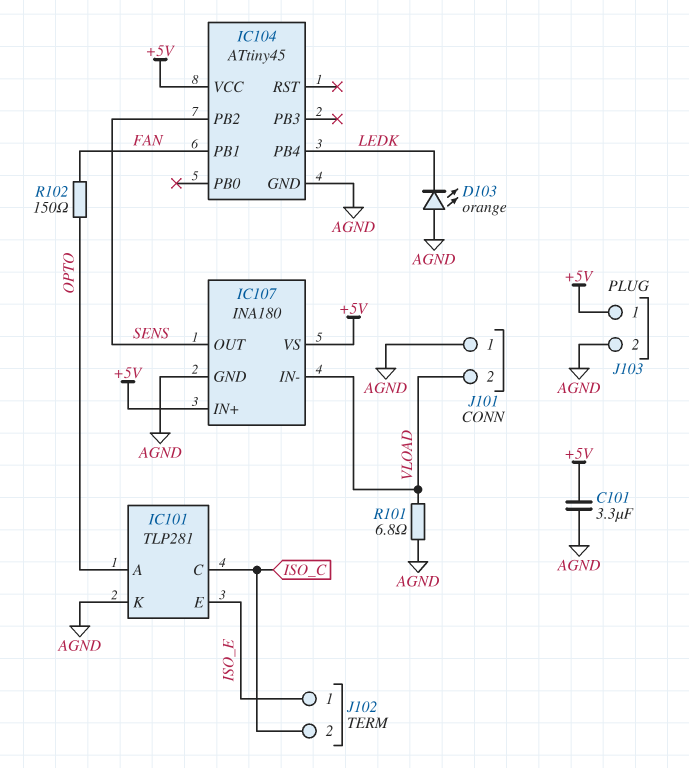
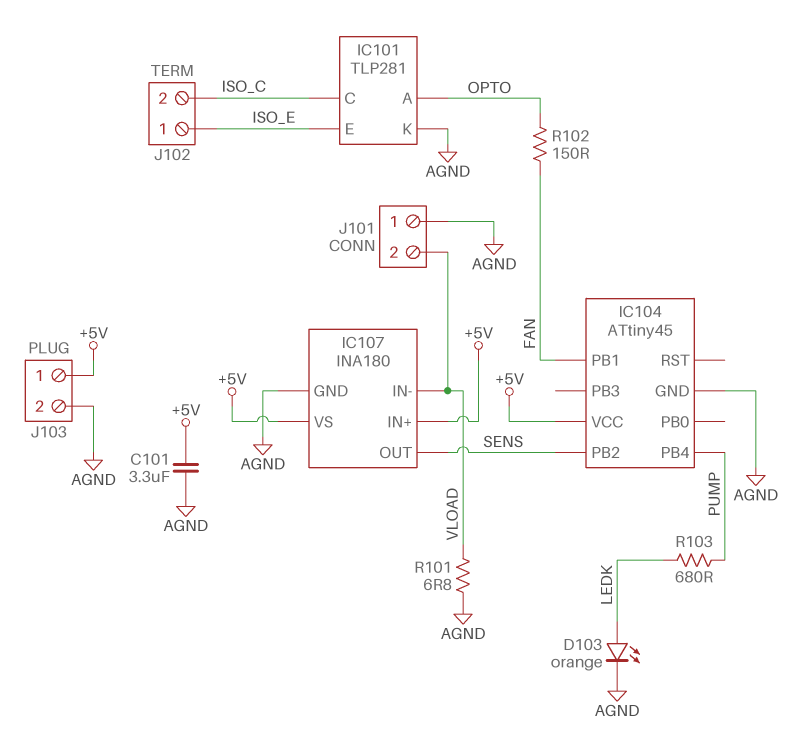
D103: LED orange (A AGND, K LEDK) -> LED orange (A LEDK, K AGND)
IC104 pin PB4: LEDK -> PUMP
R103: none -> 680 (LEDK, PUMP)

